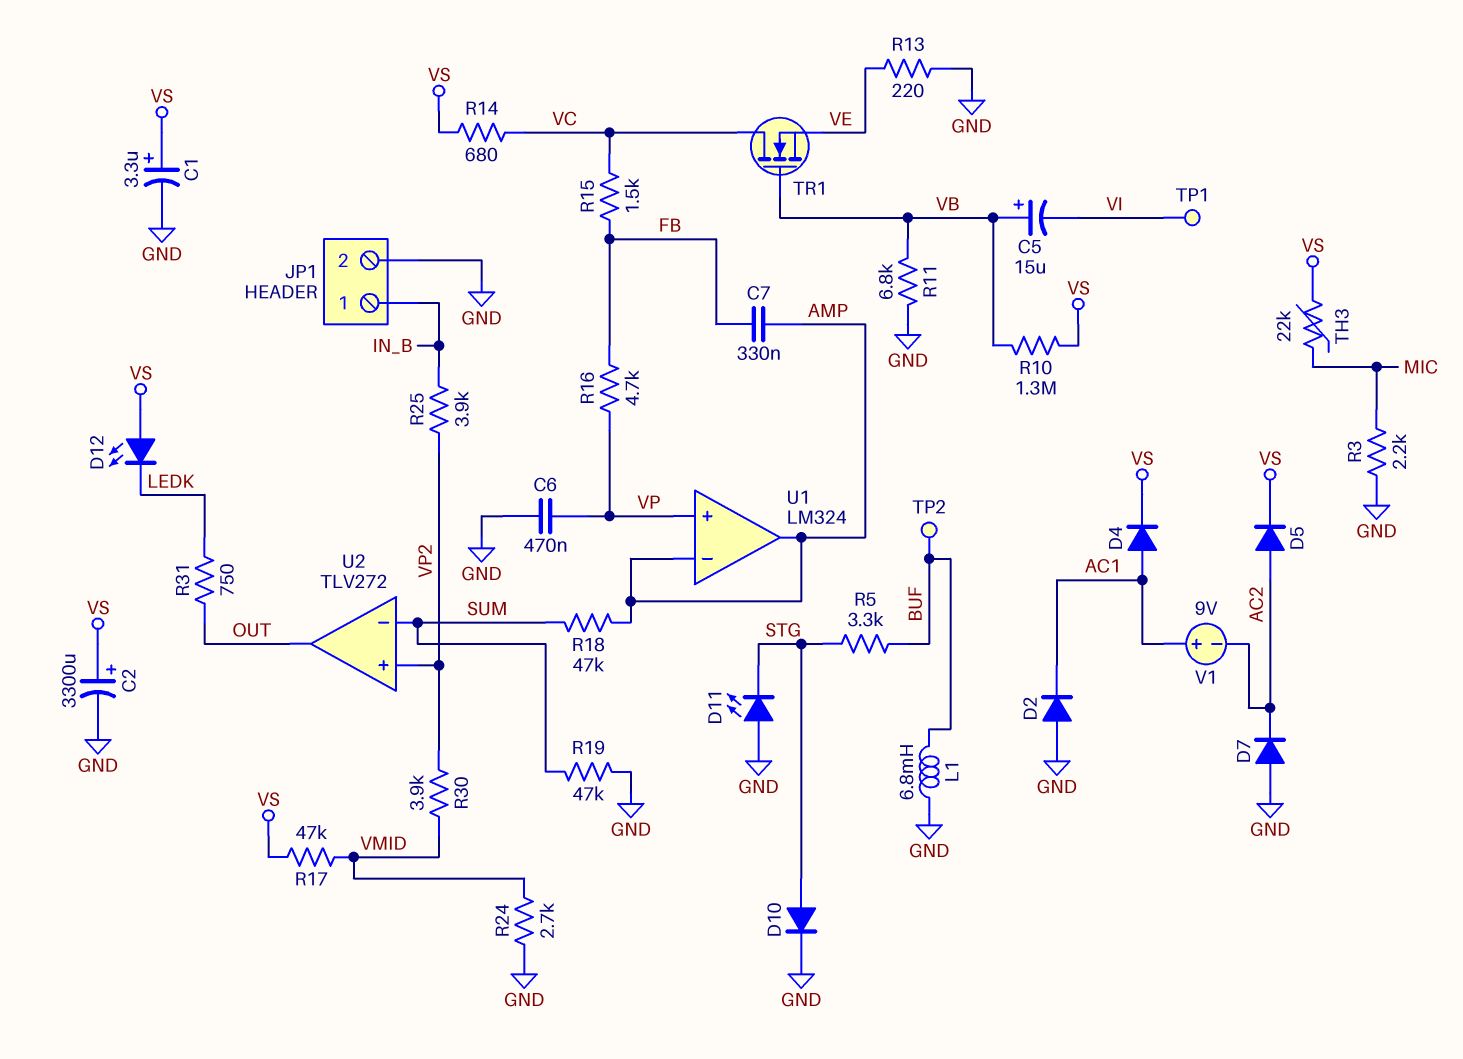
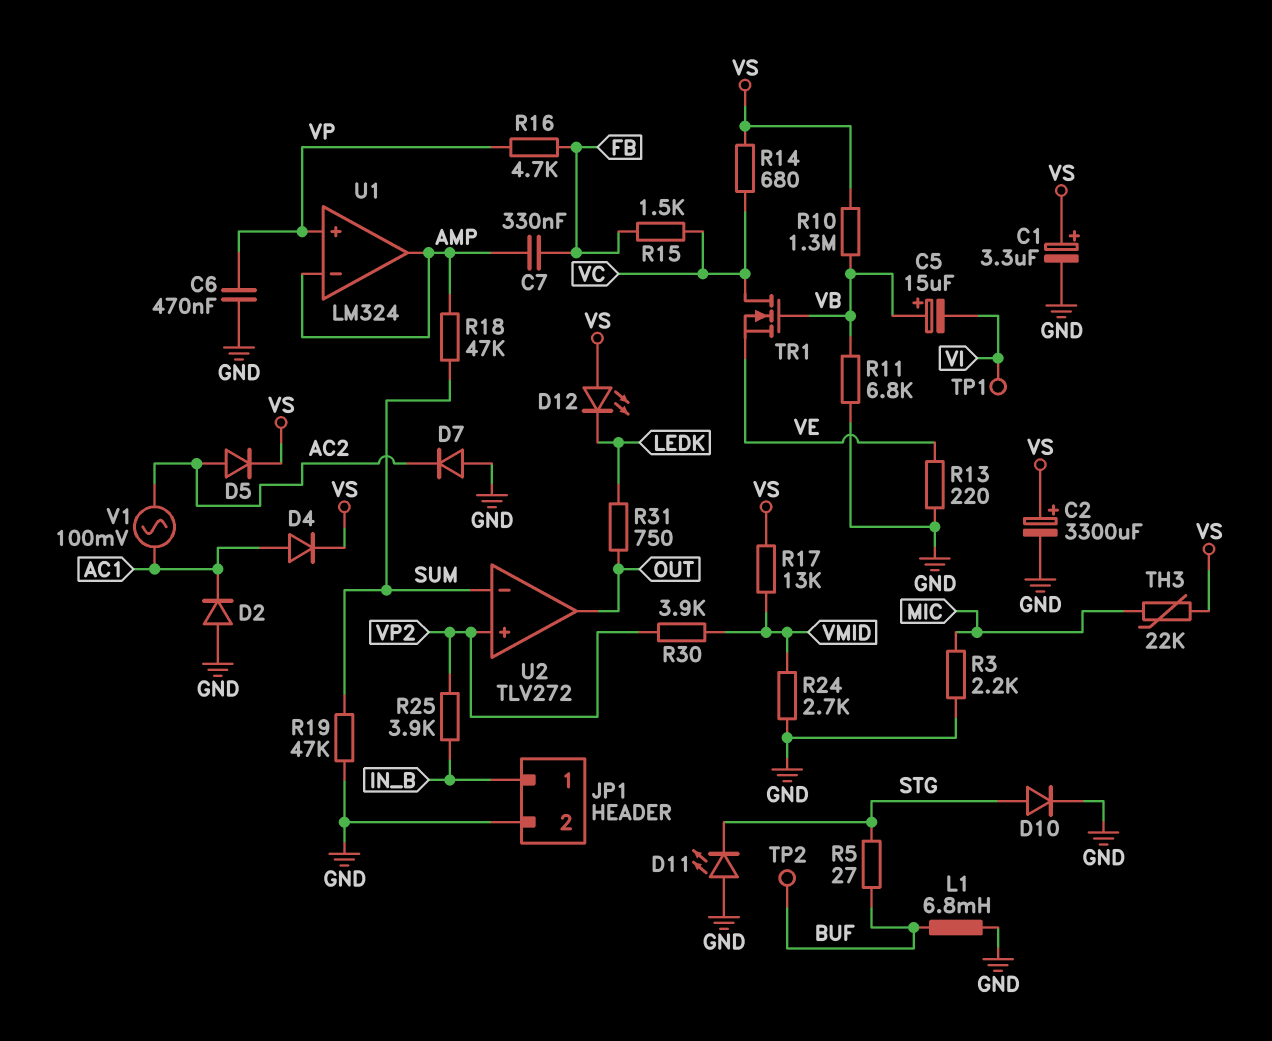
R5: 3.3k (BUF, STG) -> 27 (BUF, STG)
R17: 47k (VMID, VS) -> 13k (VMID, VS)
V1: 9V (plus AC1, minus AC2) -> AC 100mV (AC1, AC2)

